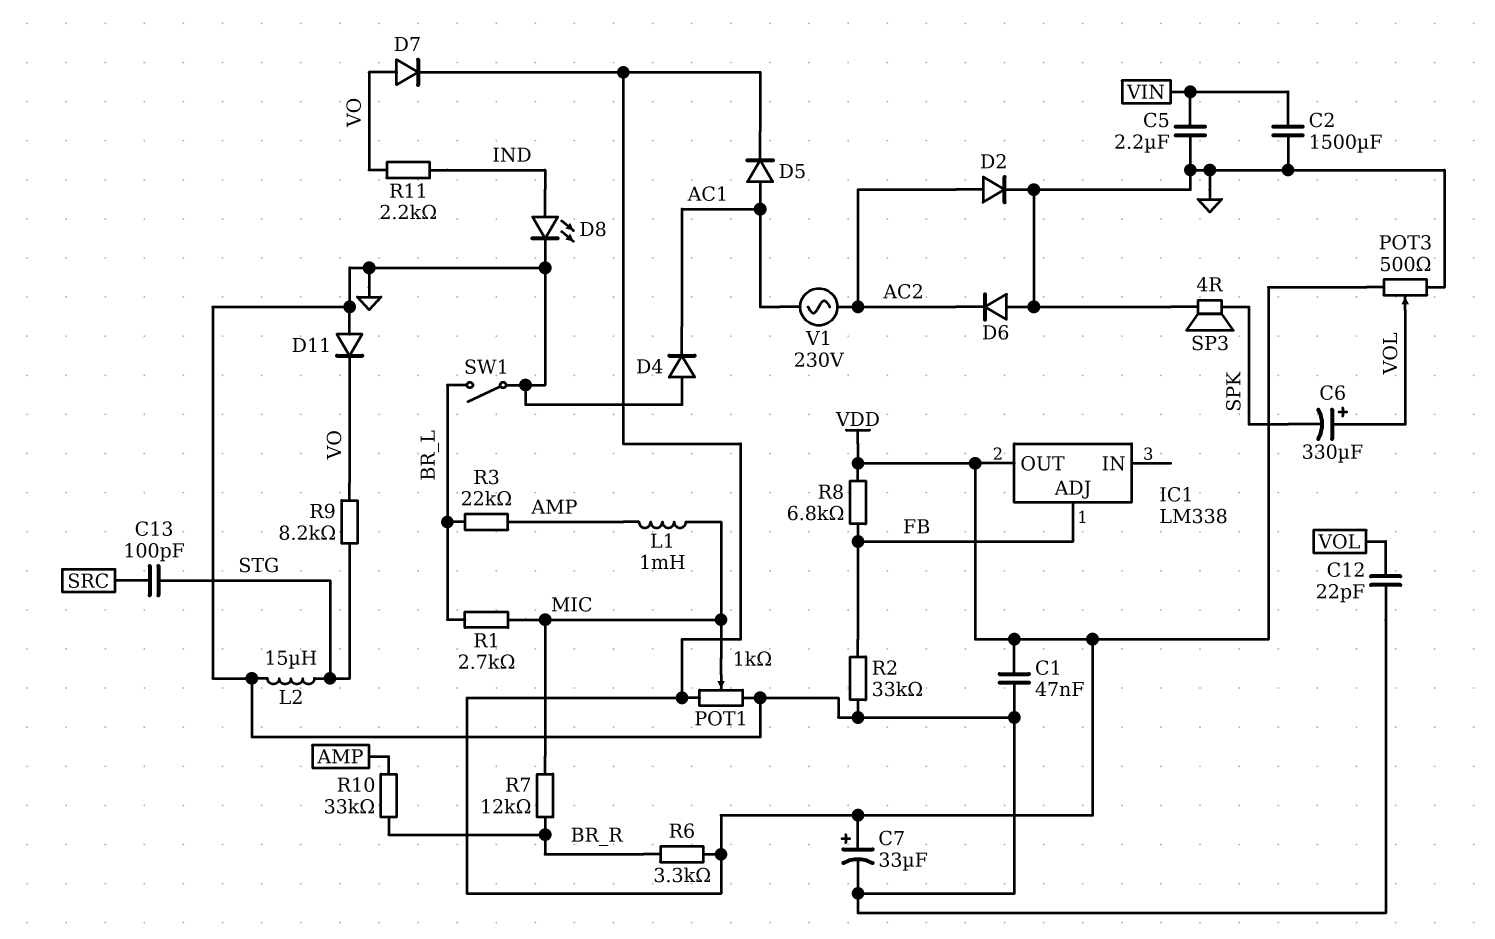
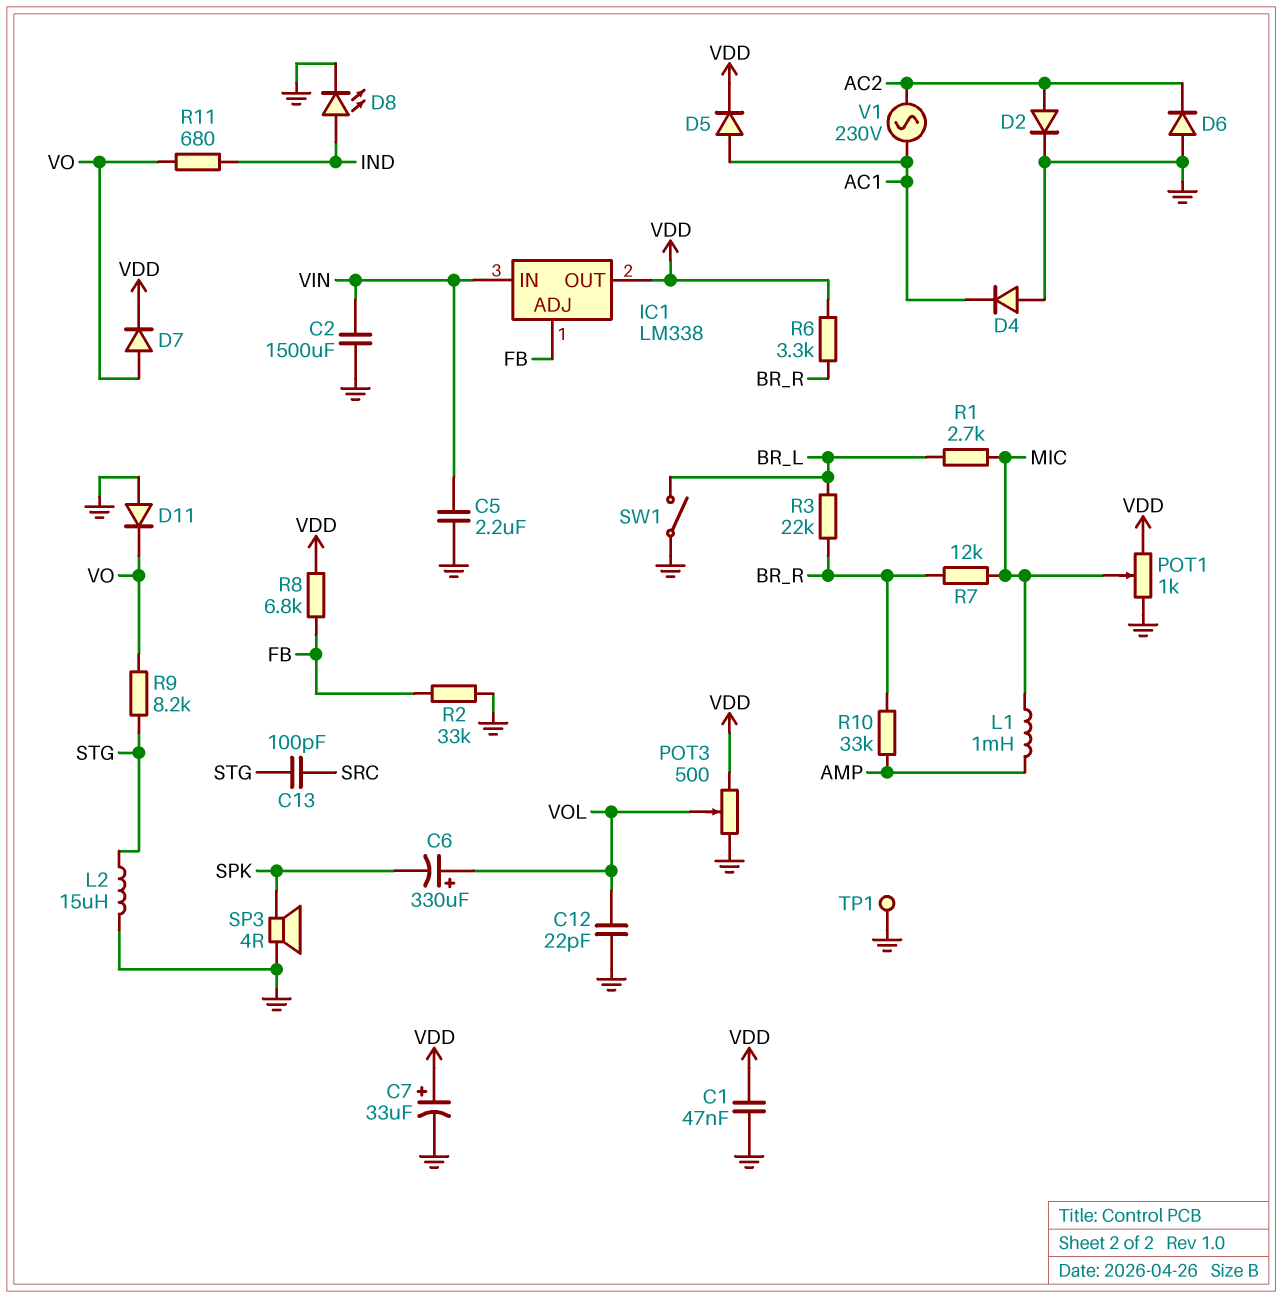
IC1 pin IN: none -> VIN
R3: 22k (AMP, BR_L) -> 22k (BR_L, BR_R)
R11: 2.2k (IND, VO) -> 680 (IND, VO)
TP1: none -> test point (GND)

